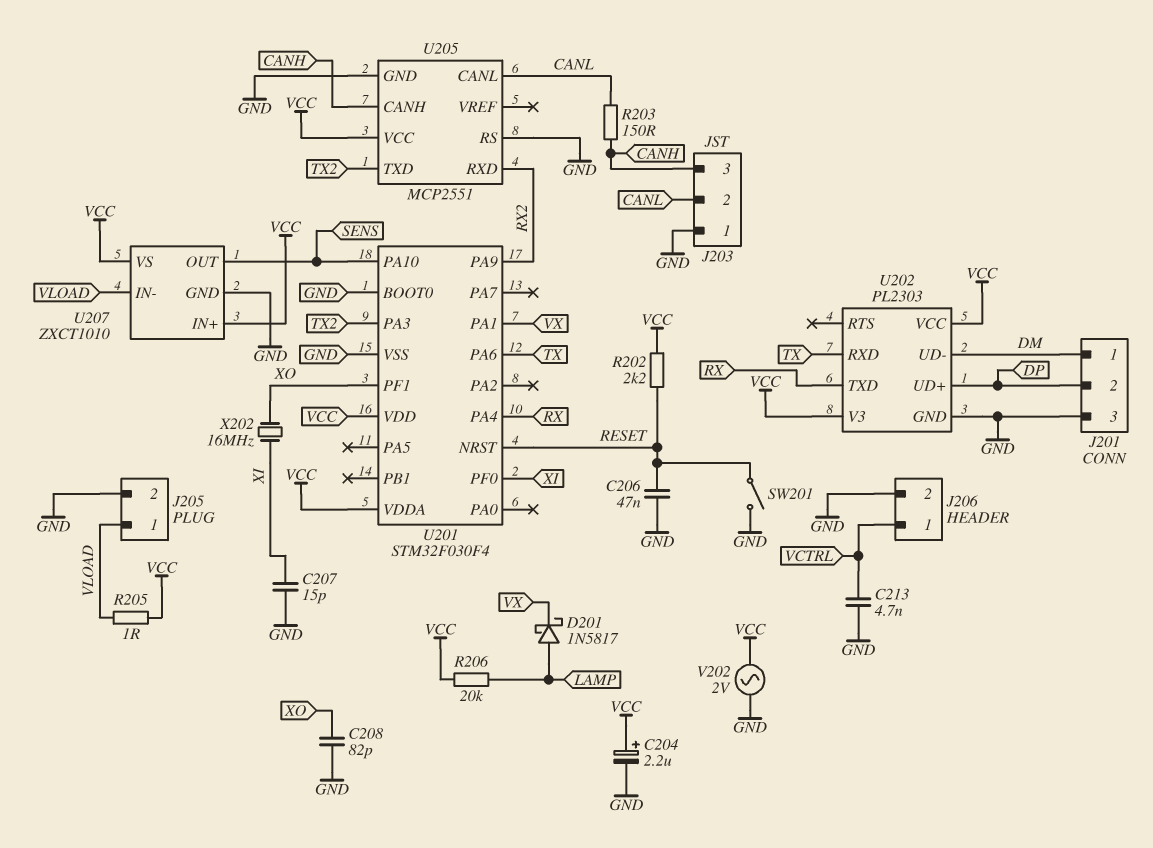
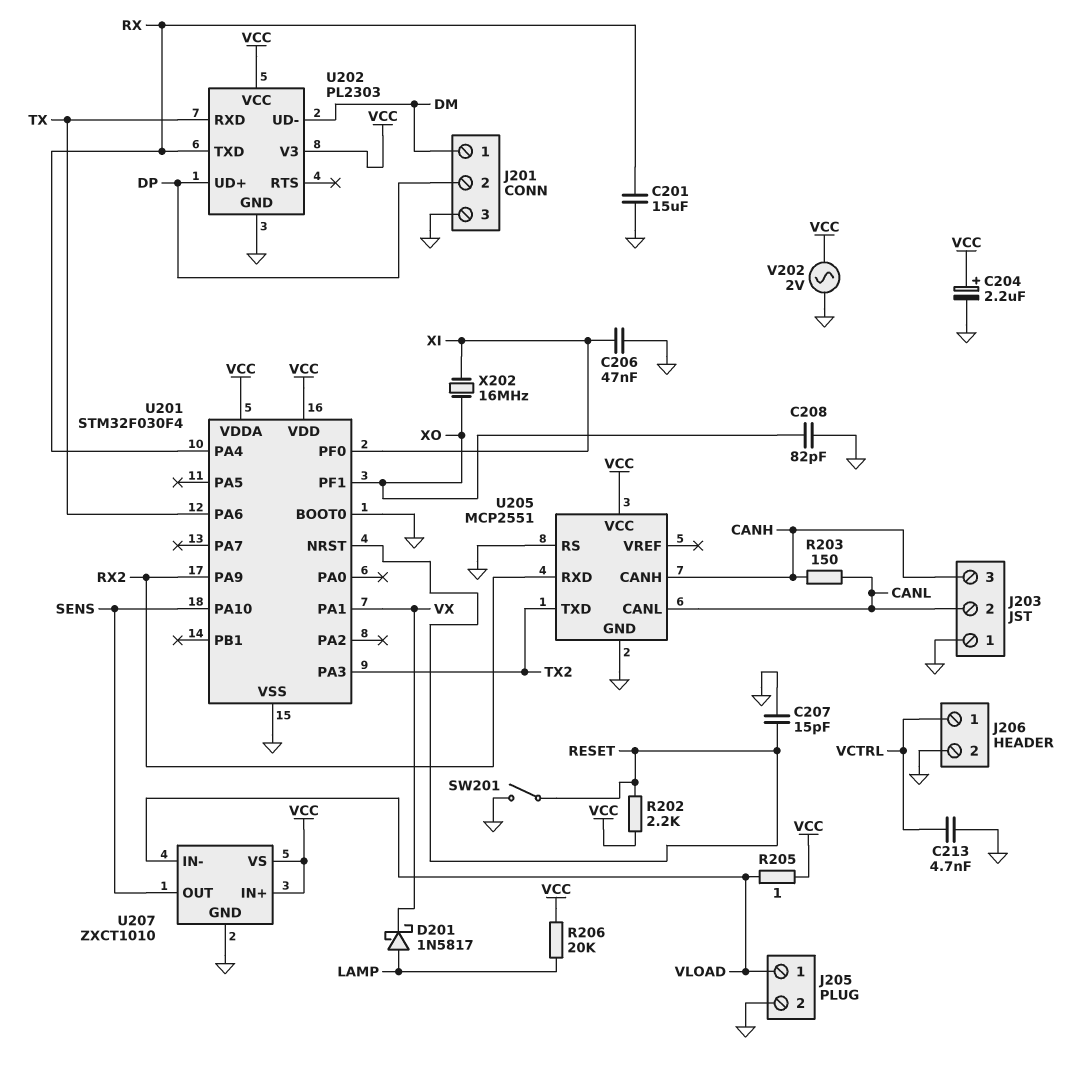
C201: none -> 15uF (GND, RX)
C206: 47nF (GND, RESET) -> 47nF (GND, XI)
C207: 15pF (GND, XI) -> 15pF (GND, RESET)

